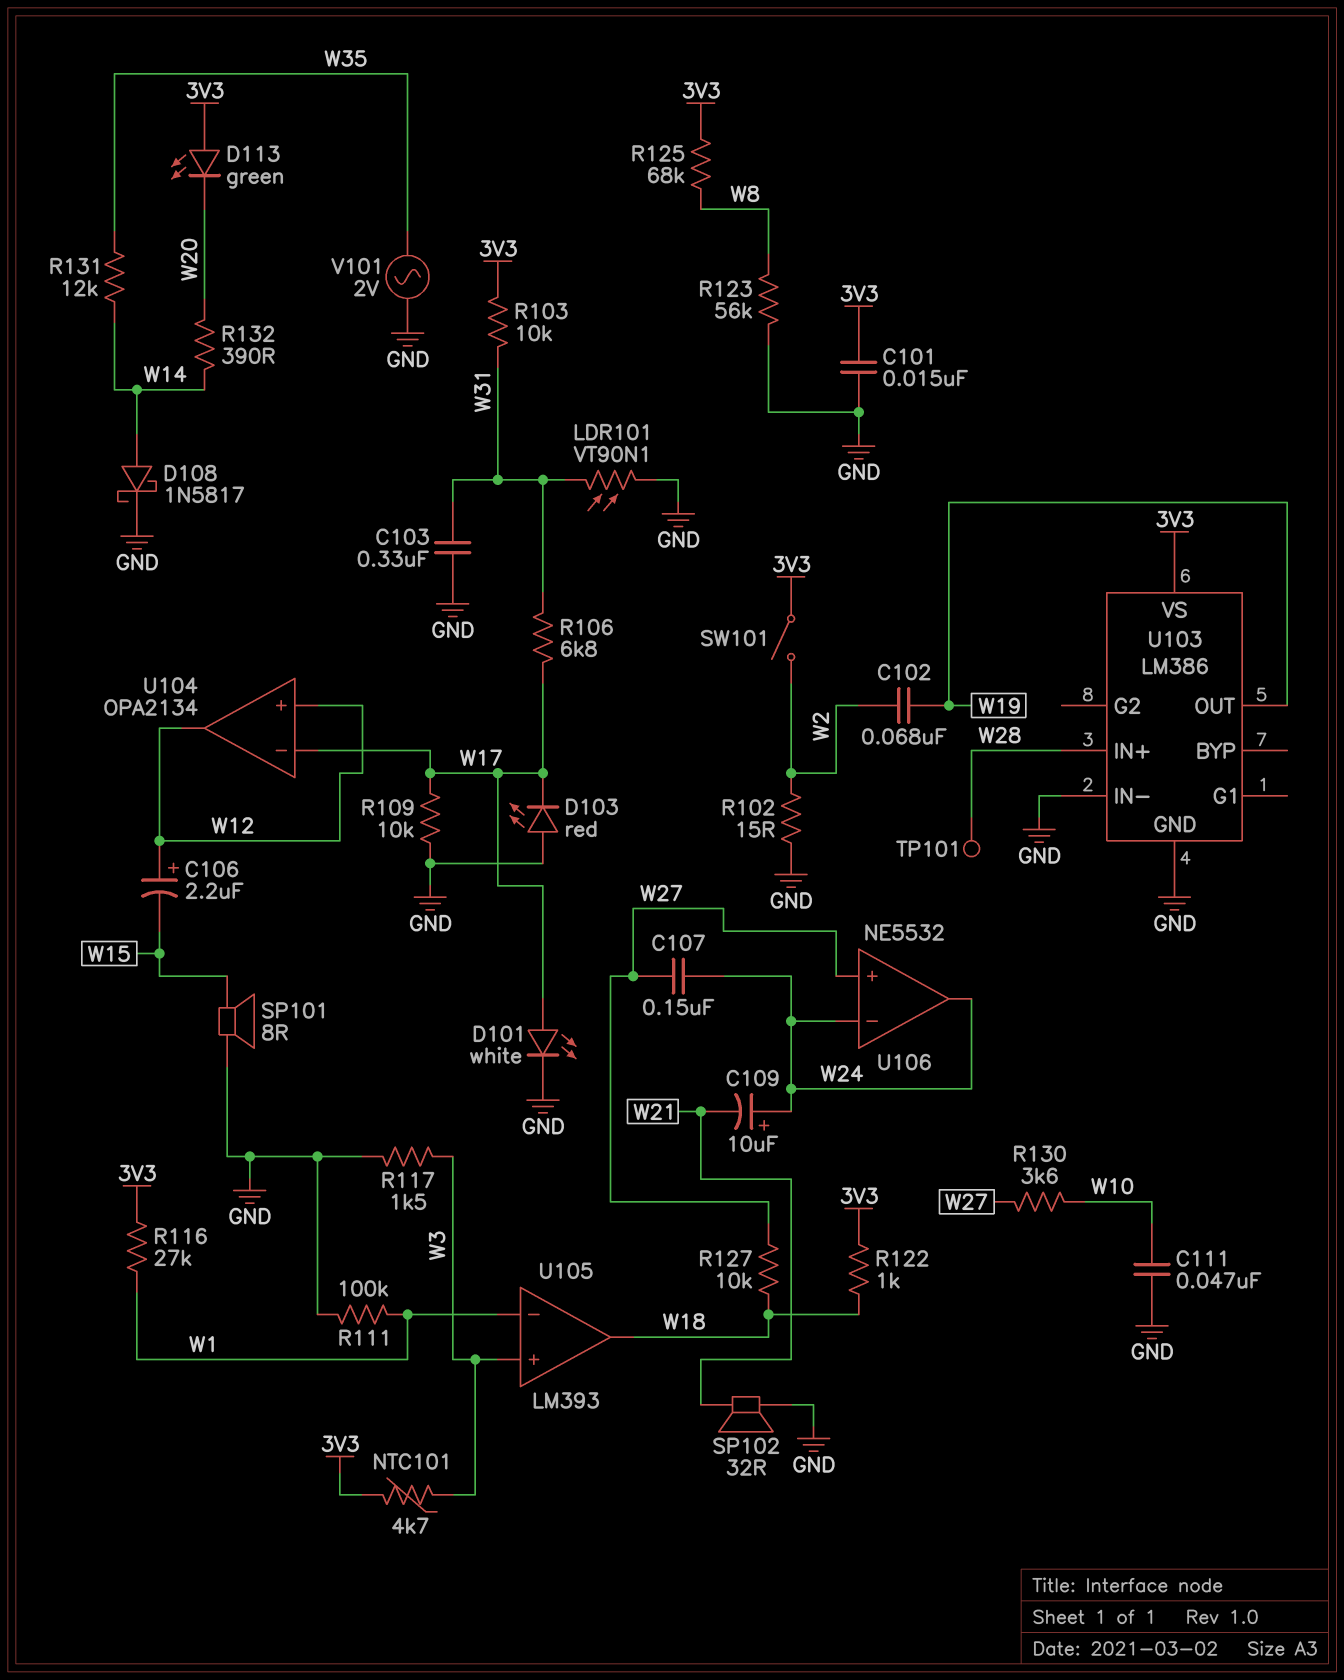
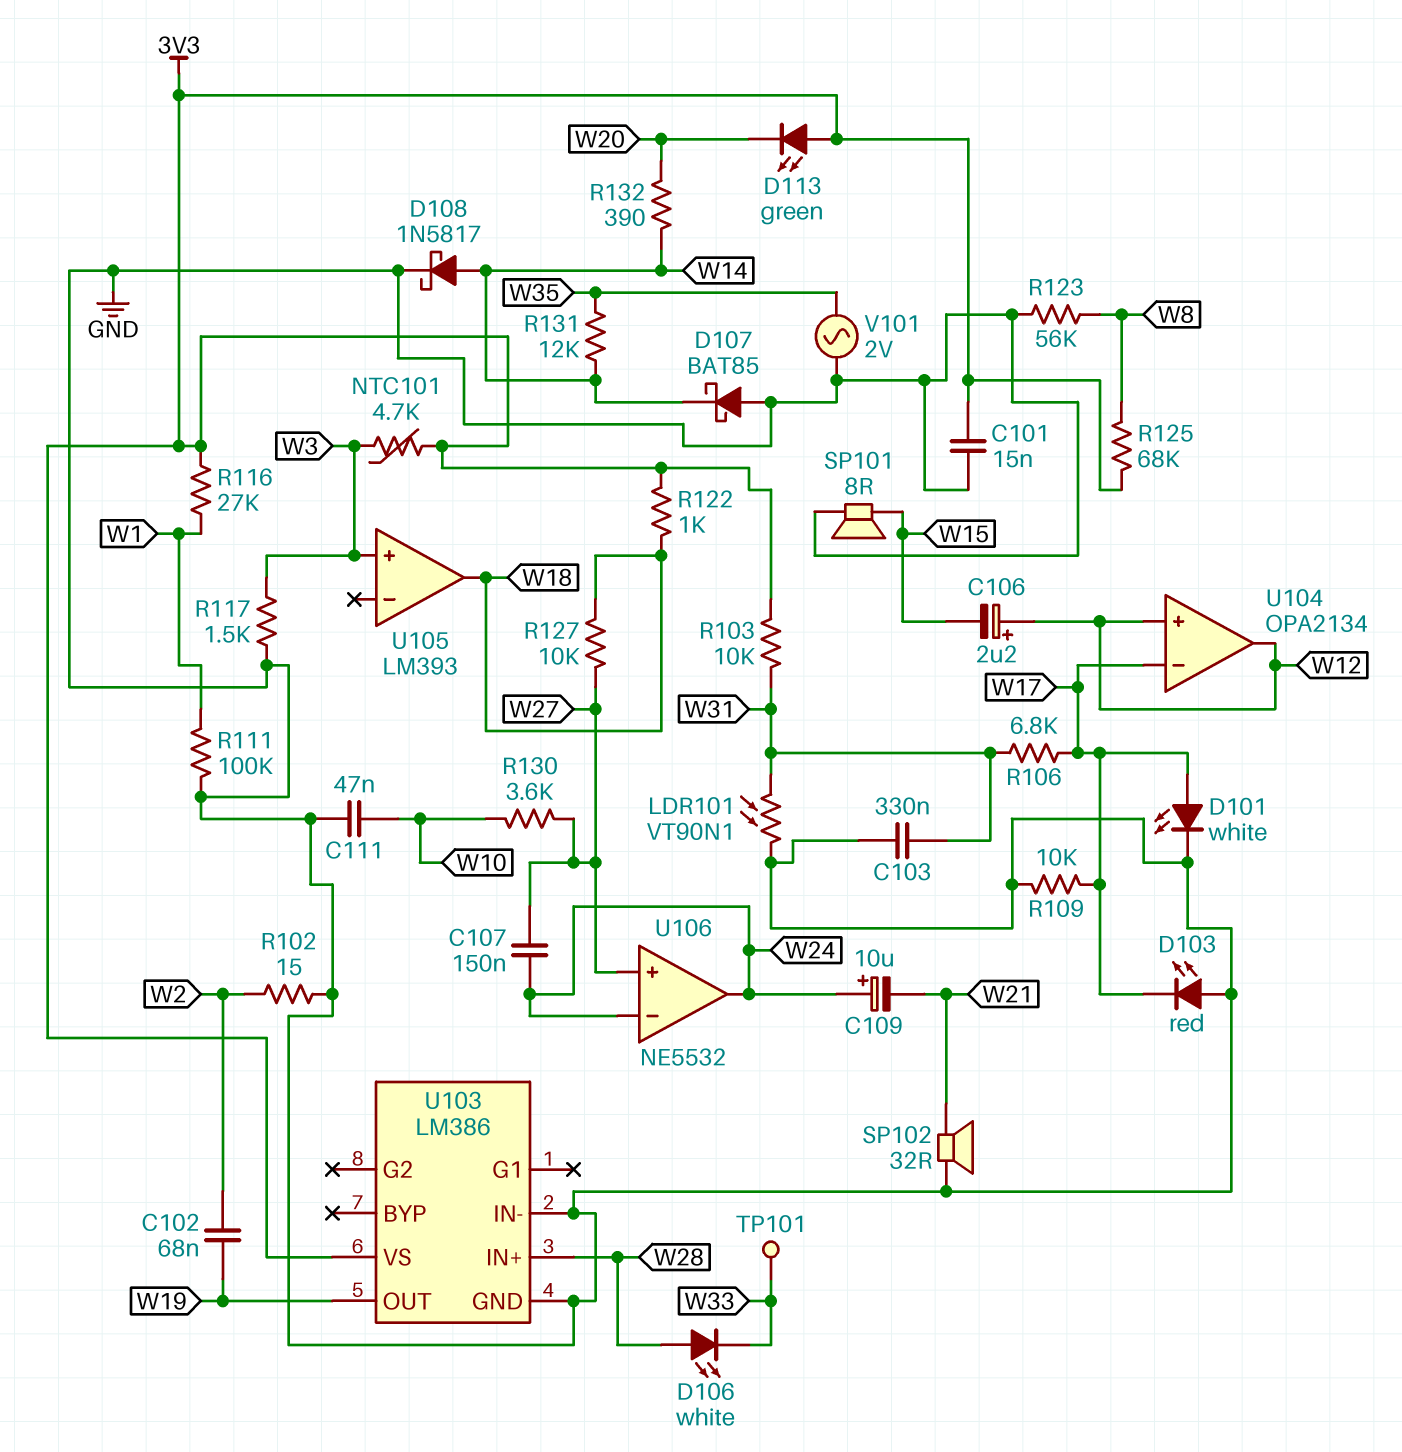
D106: none -> LED white (A W28, K W33)
D107: none -> schottky BAT85 (A GND, K W14)
SW101: switch (3V3, W2) -> none
TP101: test point (W28) -> test point (W33)
U105 pin in-: W1 -> none

